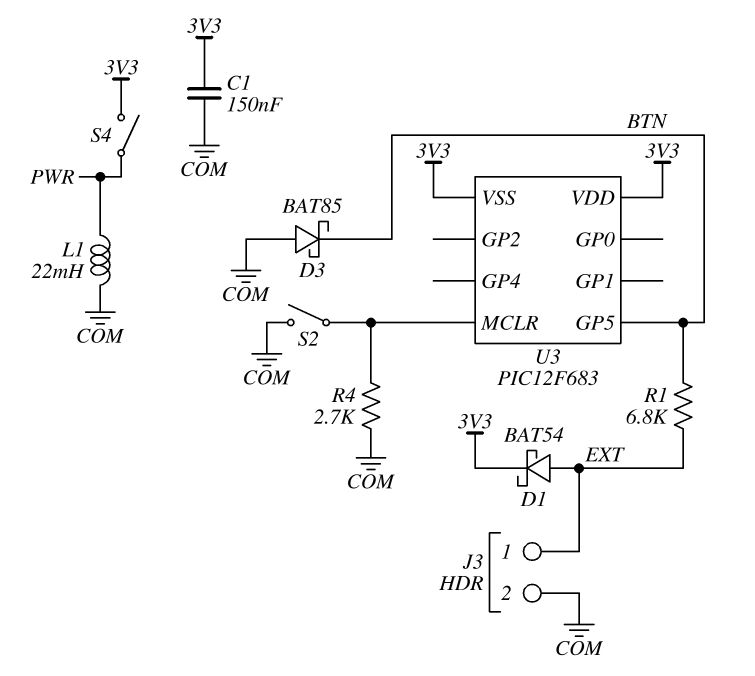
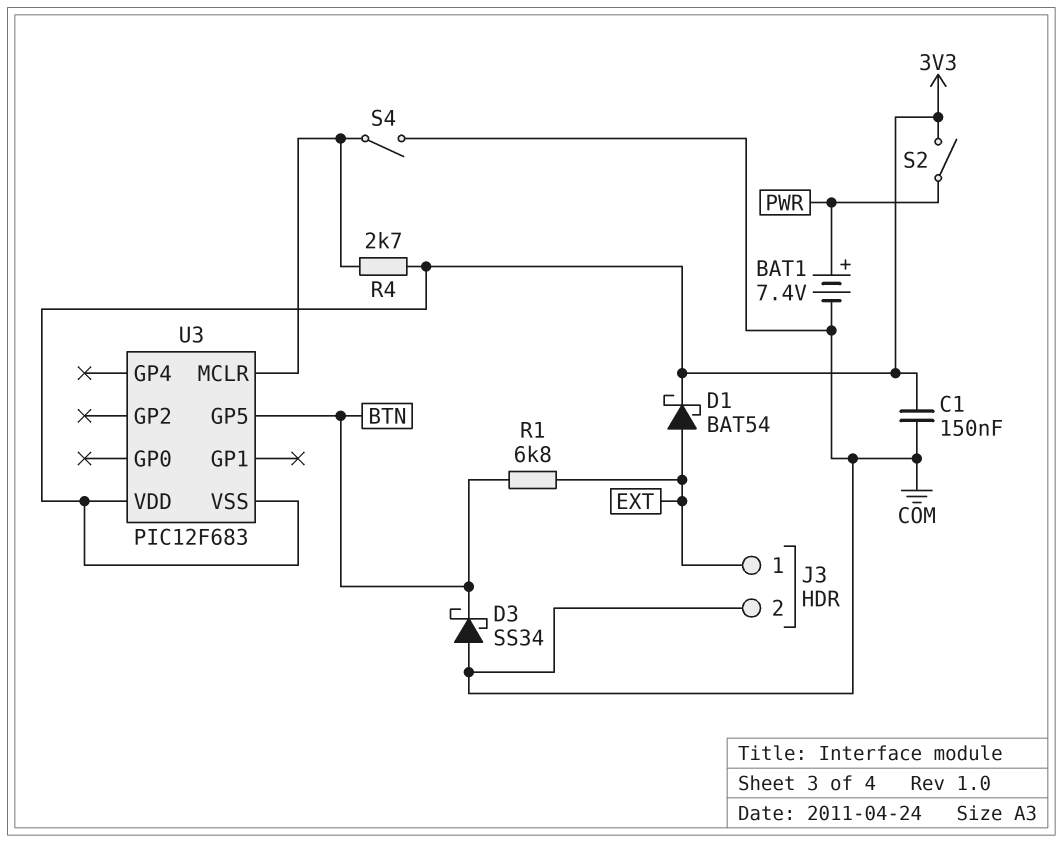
BAT1: none -> 7.4V (plus PWR, minus COM)
D3: schottky BAT85 (A COM, K BTN) -> schottky SS34 (A COM, K BTN)
L1: 22mH (COM, PWR) -> none
R4: 2.7k (COM, U3/MCLR) -> 2.7k (3V3, U3/MCLR)
S2: switch (COM, U3/MCLR) -> switch (3V3, PWR)
S4: switch (3V3, PWR) -> switch (COM, U3/MCLR)

